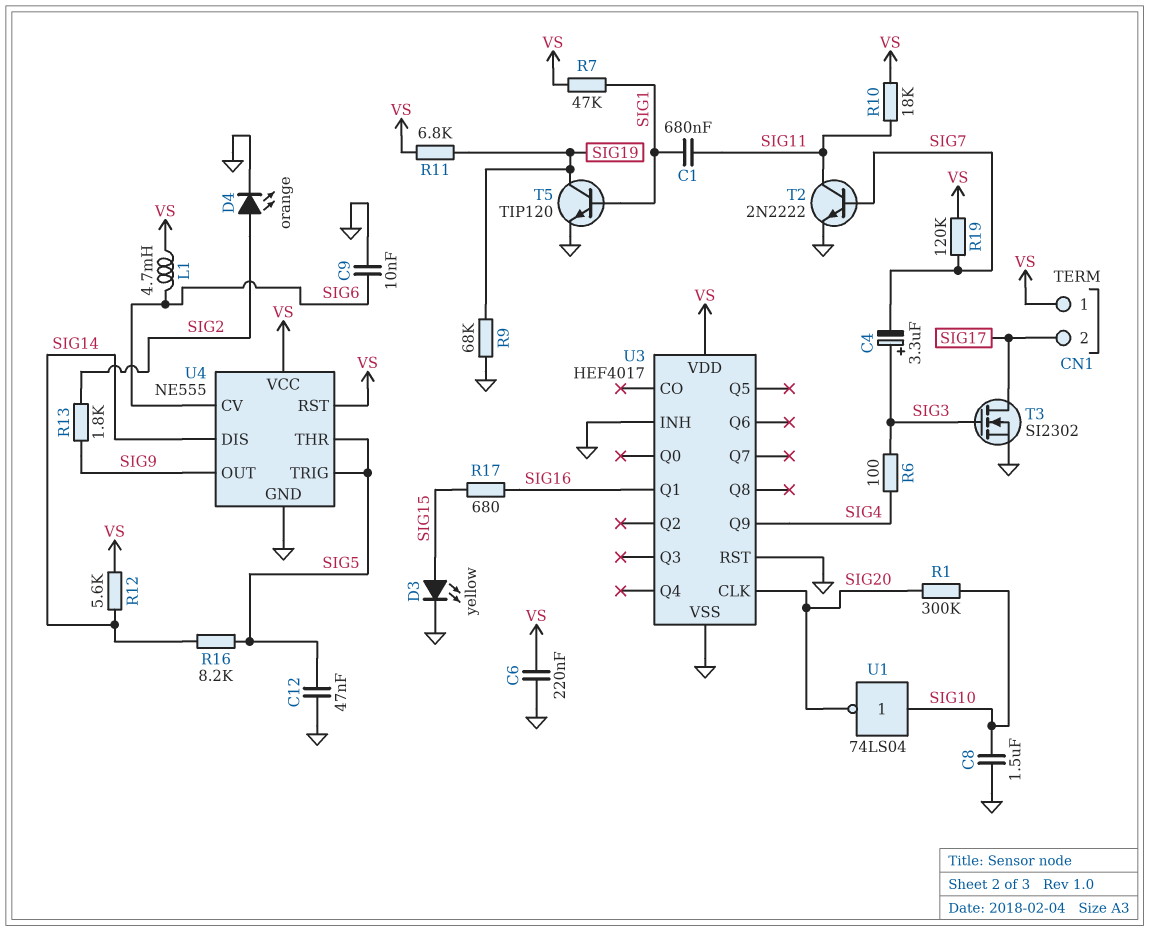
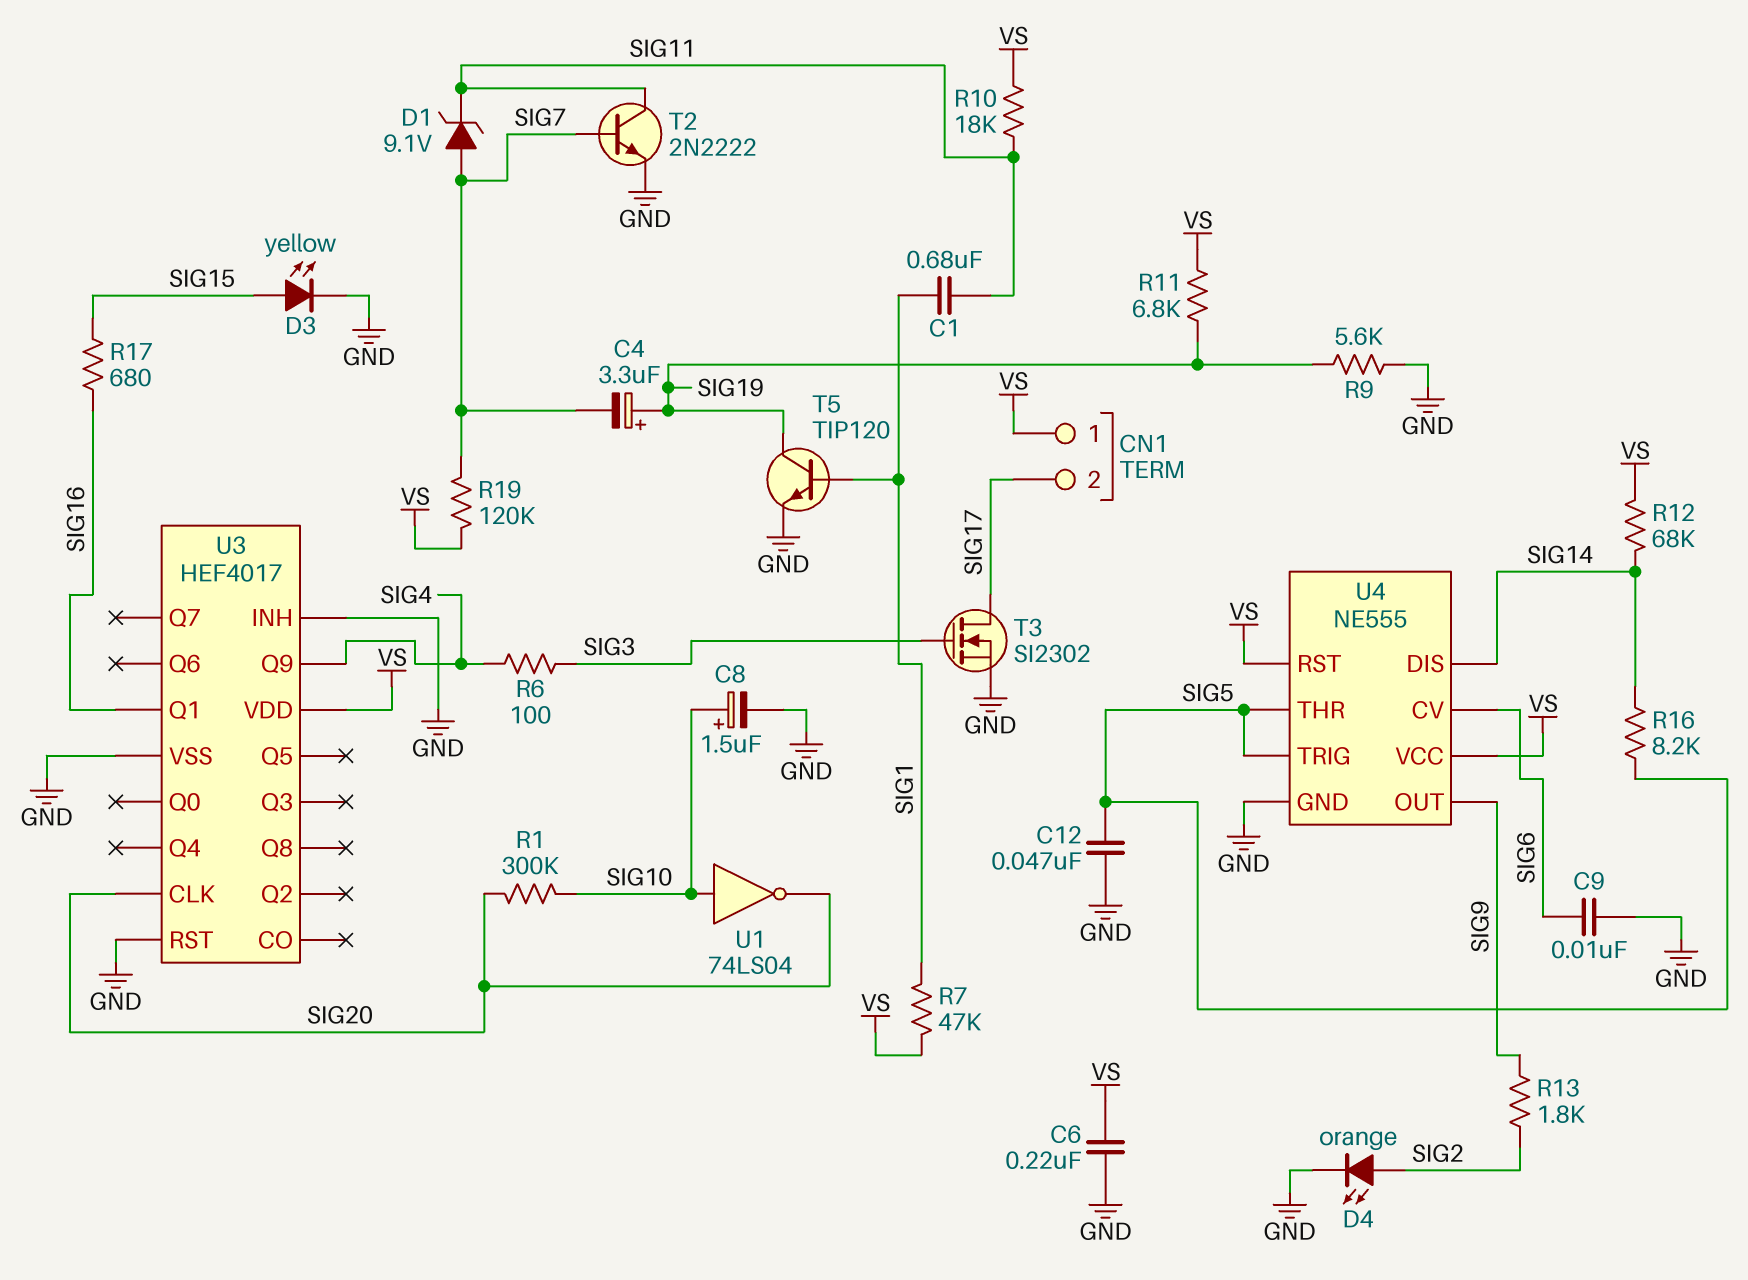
C4: 3.3uF (plus SIG3, minus SIG7) -> 3.3uF (plus SIG19, minus SIG7)
C8: 1.5uF (GND, SIG10) -> 1.5uF (plus SIG10, minus GND)
D1: none -> zener 9.1V (A SIG7, K SIG11)
L1: 4.7mH (SIG6, VS) -> none
R9: 68k (GND, SIG19) -> 5.6k (GND, SIG19)
R12: 5.6k (SIG14, VS) -> 68k (SIG14, VS)

